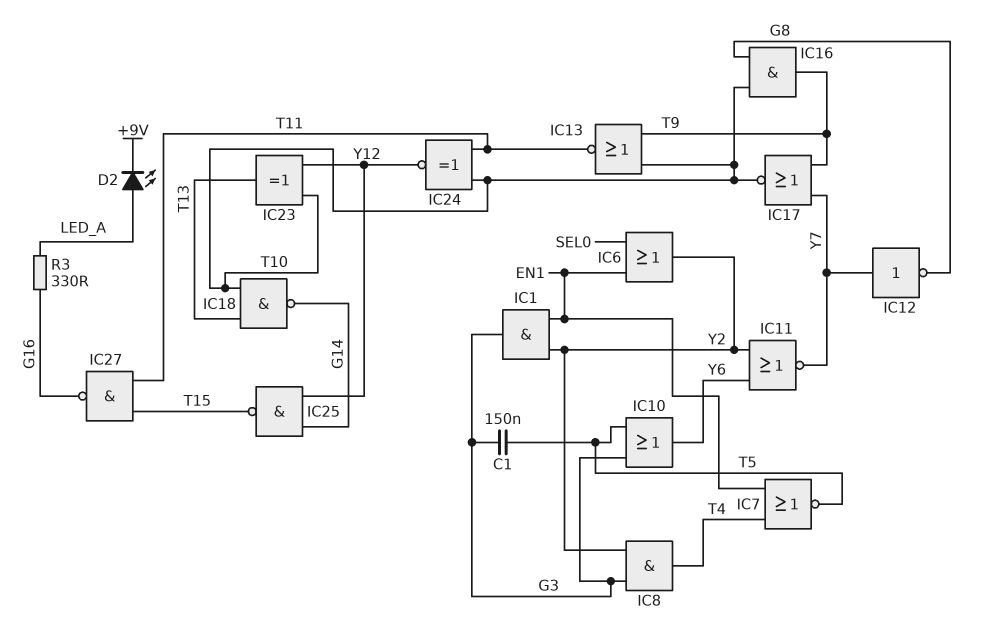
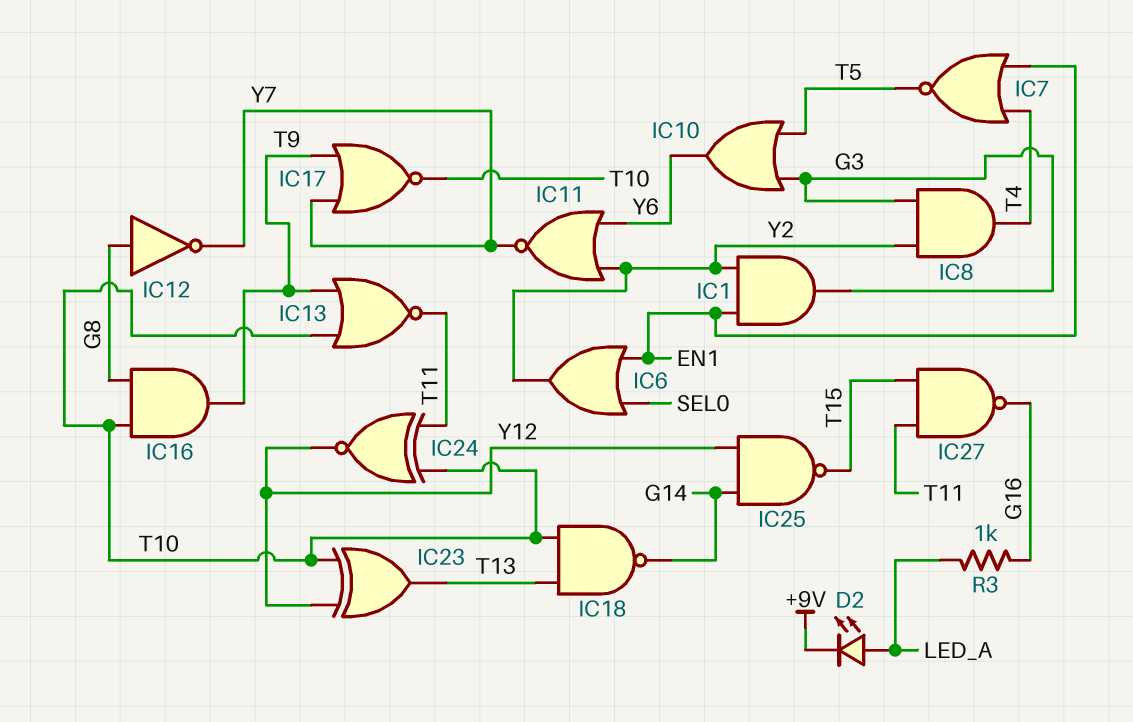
C1: 150nF (G3, T5) -> none
IC12: NOT (in Y7, out G8) -> NOT (in G8, out Y7)
R3: 330 (G16, LED_A) -> 1k (G16, LED_A)

